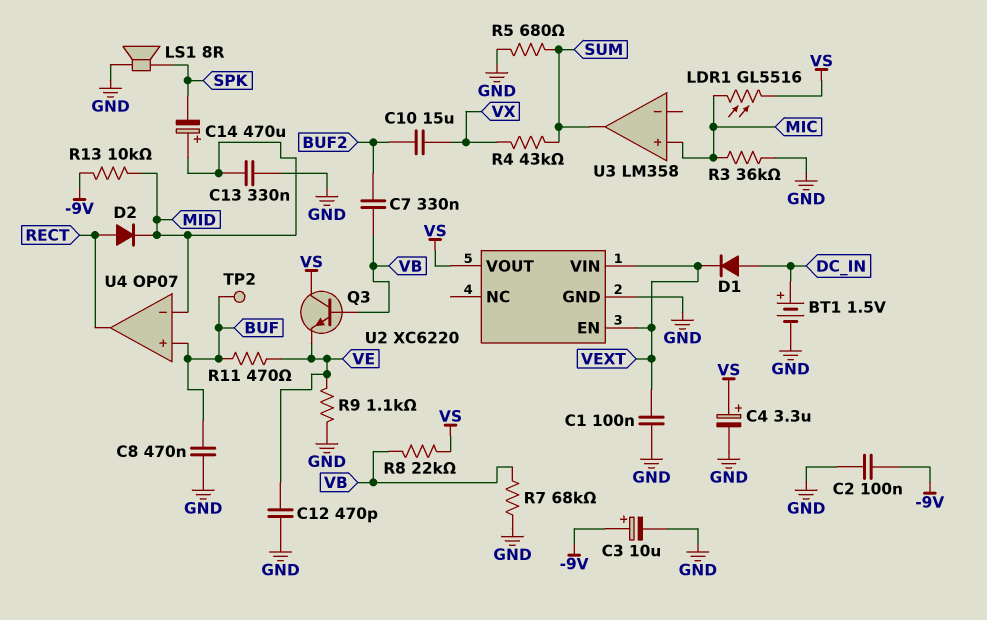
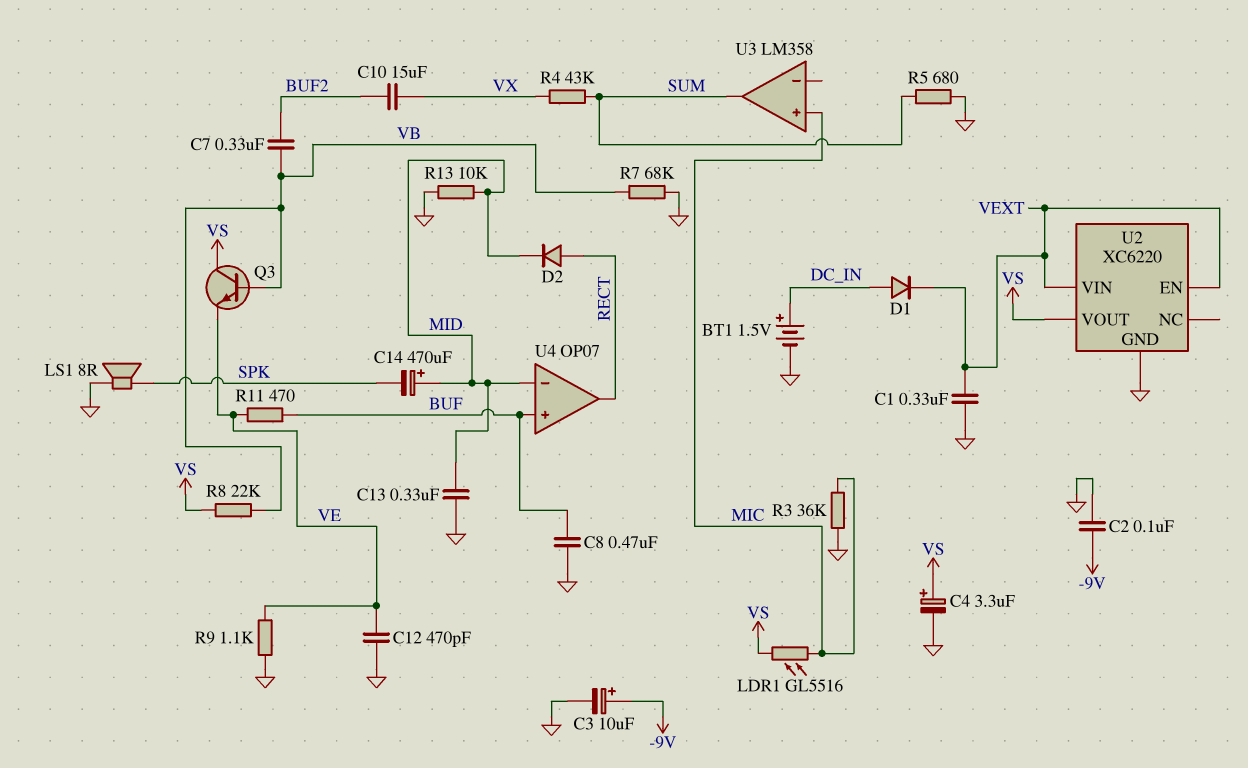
C1: 100nF (GND, VEXT) -> 330nF (GND, VEXT)
R13: 10k (-9V, MID) -> 10k (GND, MID)
TP2: test point (BUF) -> none

